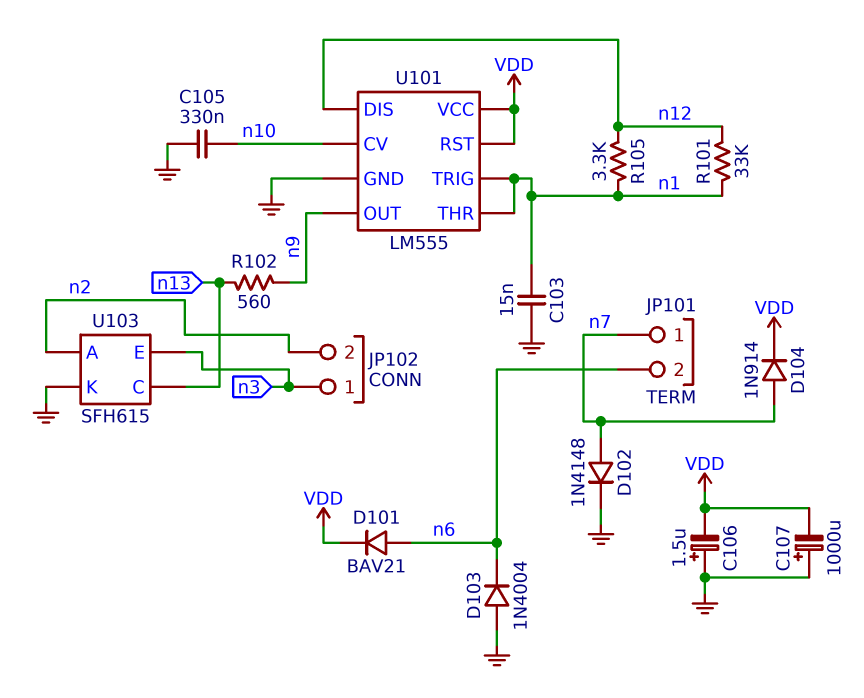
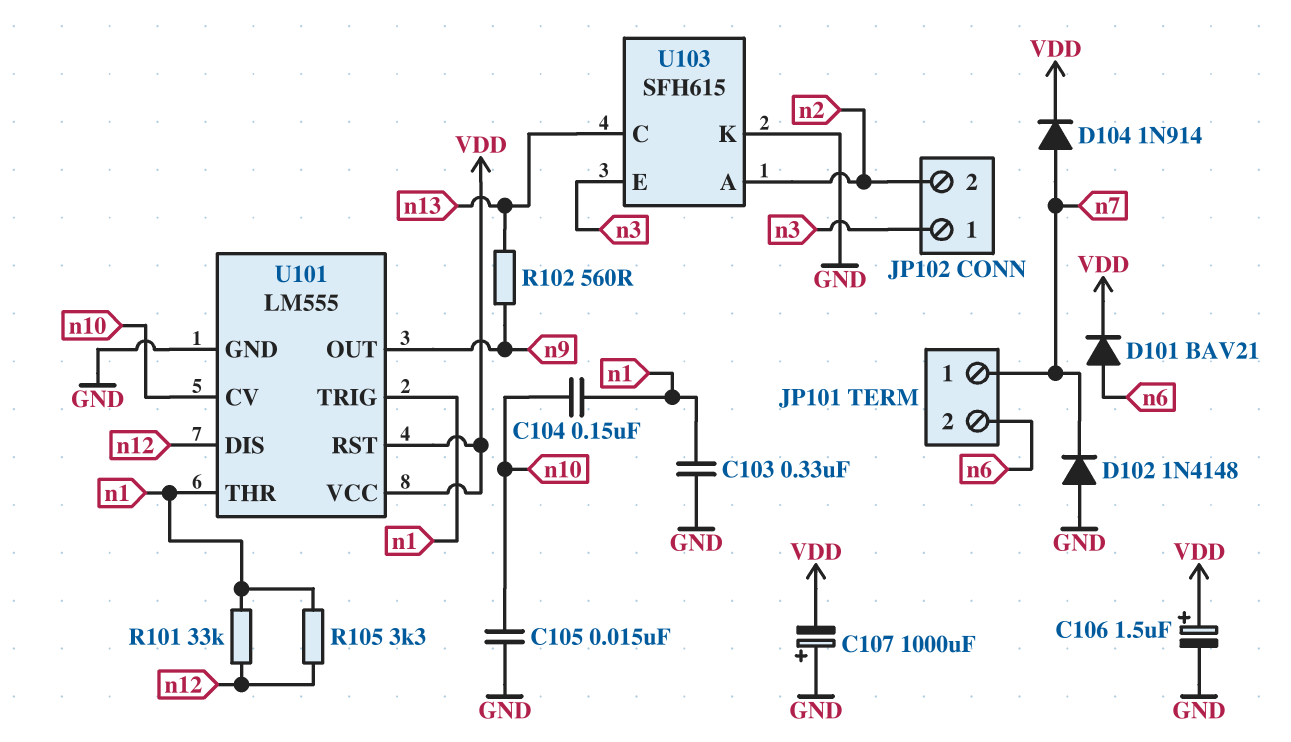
C103: 15nF (GND, n1) -> 330nF (GND, n1)
C104: none -> 150nF (n1, n10)
C105: 330nF (GND, n10) -> 15nF (GND, n10)
C106: 1.5uF (plus GND, minus VDD) -> 1.5uF (plus VDD, minus GND)
D102: diode 1N4148 (A n7, K GND) -> diode 1N4148 (A GND, K n7)
D103: diode 1N4004 (A GND, K n6) -> none

